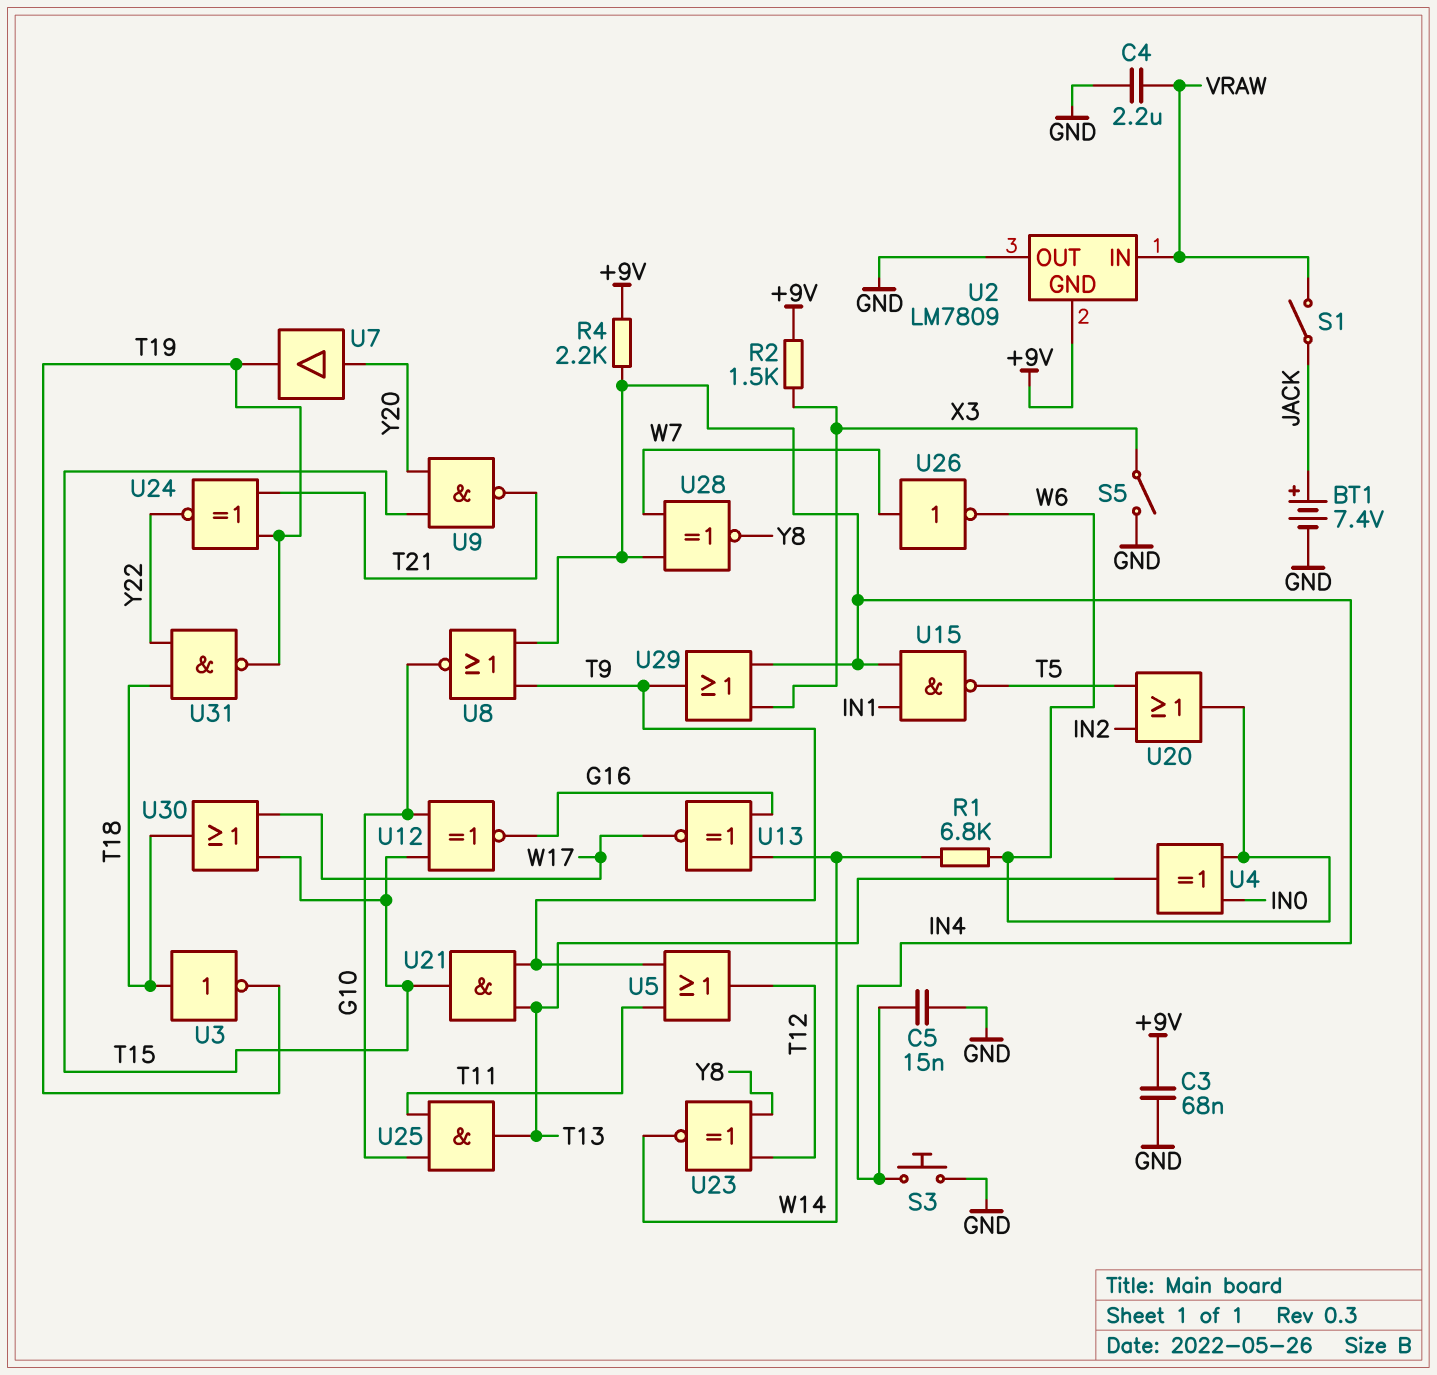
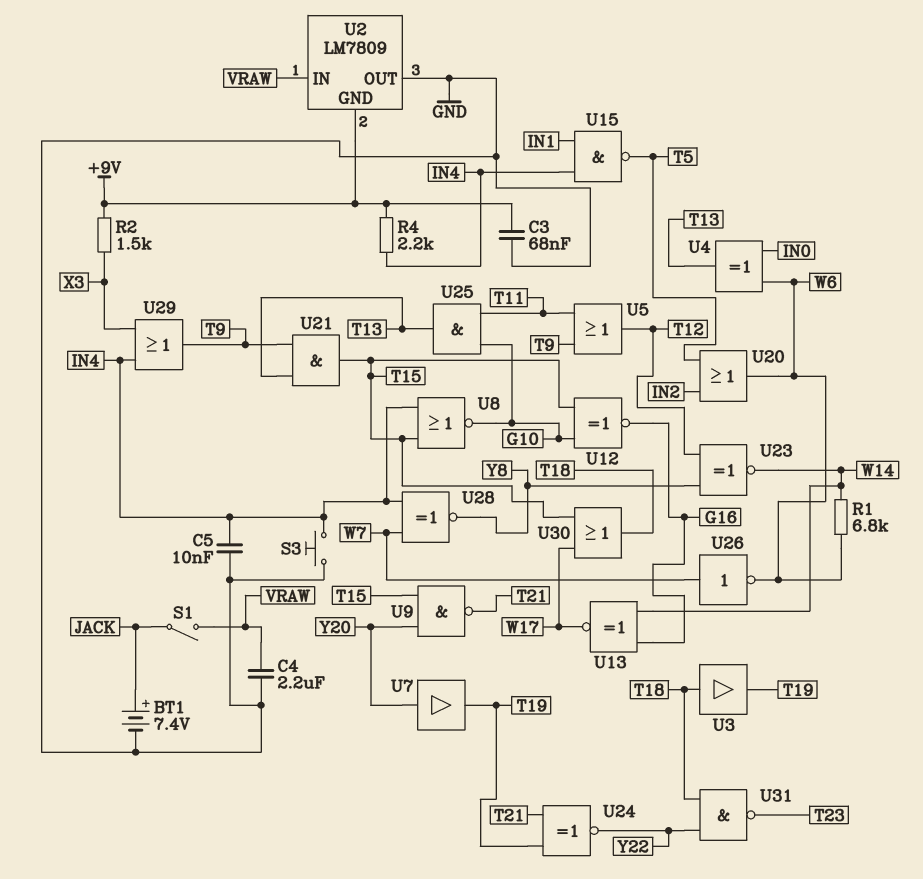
C5: 15nF (GND, IN4) -> 10nF (GND, IN4)
S5: switch (GND, X3) -> none
U3: NOT (in T18, out T19) -> buffer (in T18, out T19)
U8: NOR (in IN4, in T9, out G10) -> NOR (in IN4, in T15, out G10)
U31: NAND (in T18, in Y22, out T19) -> NAND (in T18, in Y22, out T23)

